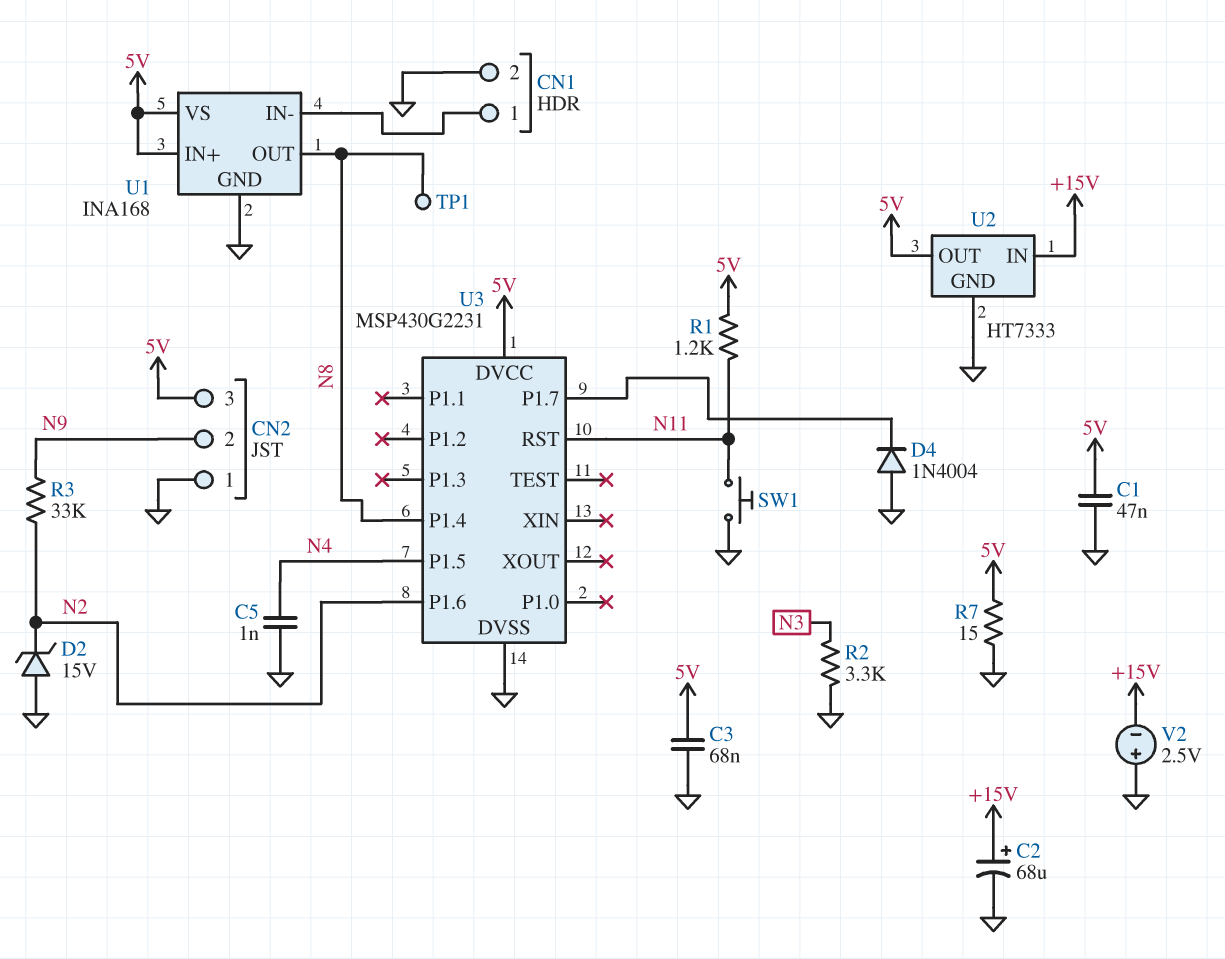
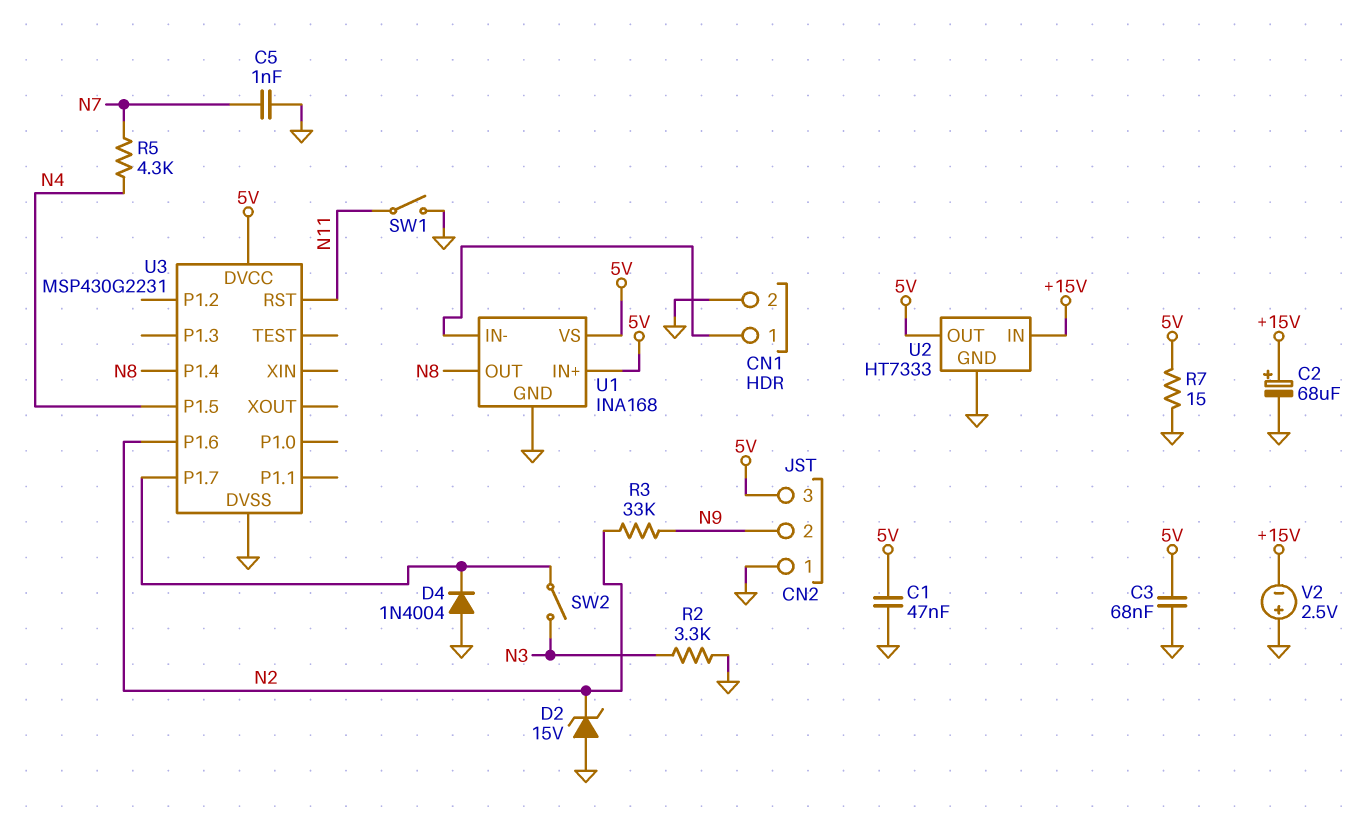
C5: 1nF (GND, N4) -> 1nF (GND, N7)
R1: 1.2k (5V, N11) -> none
R5: none -> 4.3k (N4, N7)
SW1: button (GND, N11) -> switch (GND, N11)
SW2: none -> switch (N3, U3/P1.7)
TP1: test point (N8) -> none

